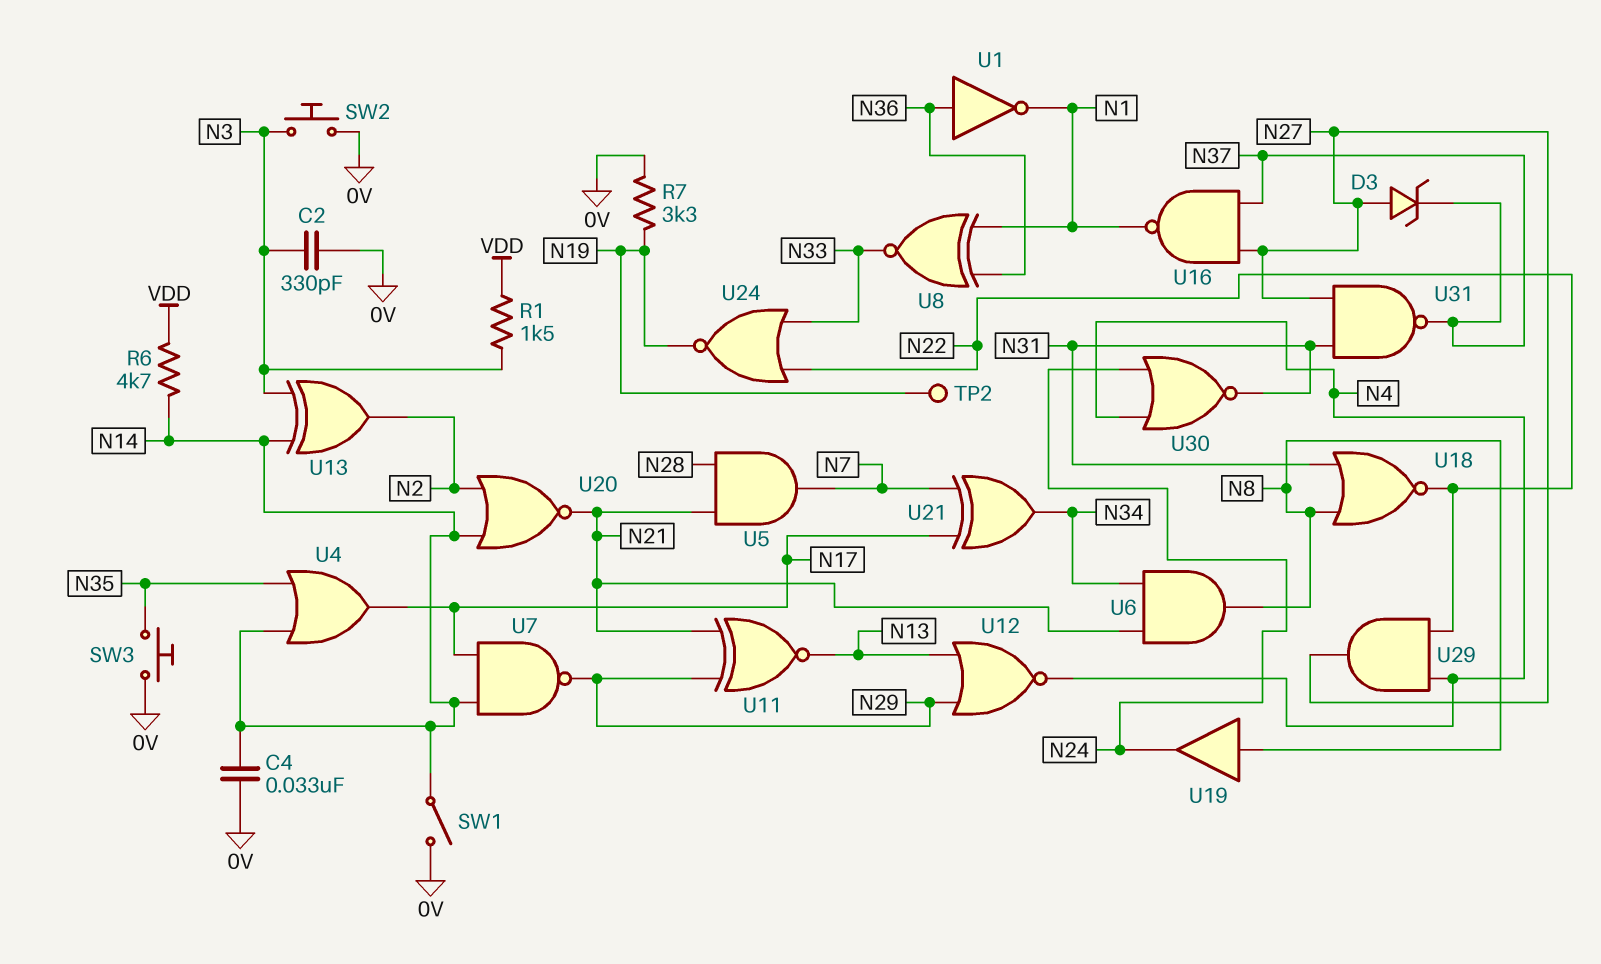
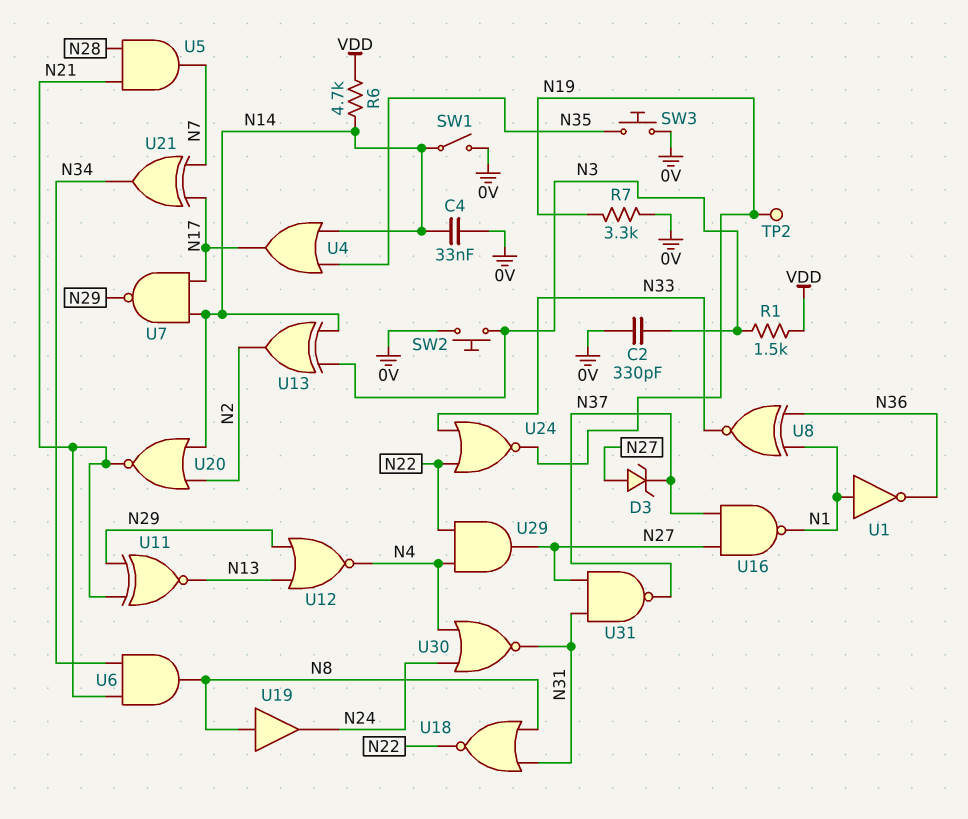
U1: NOT (in N36, out N1) -> NOT (in N1, out N36)

